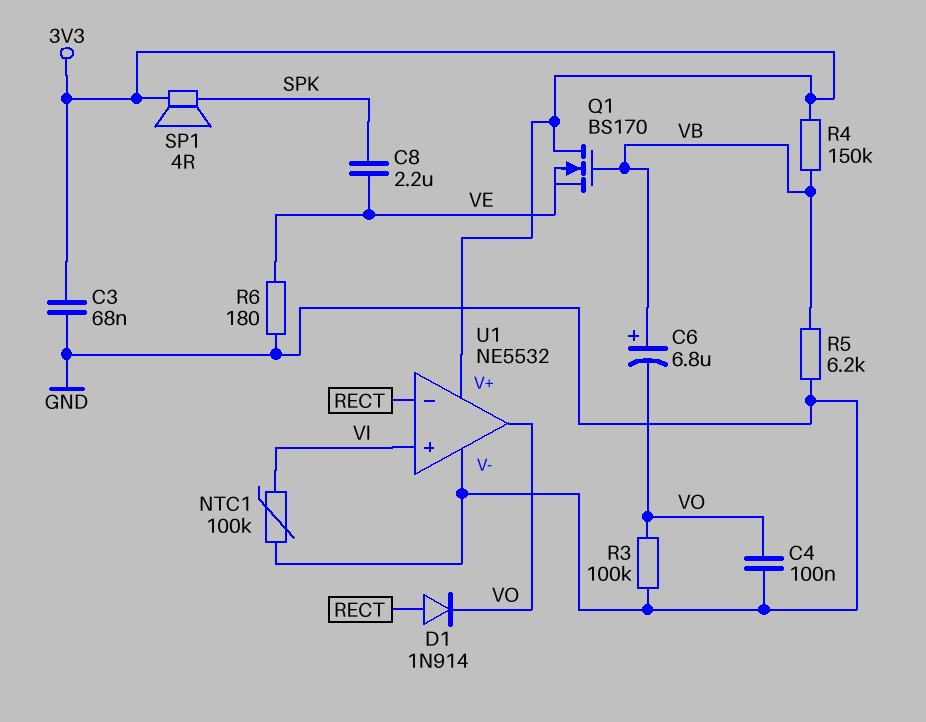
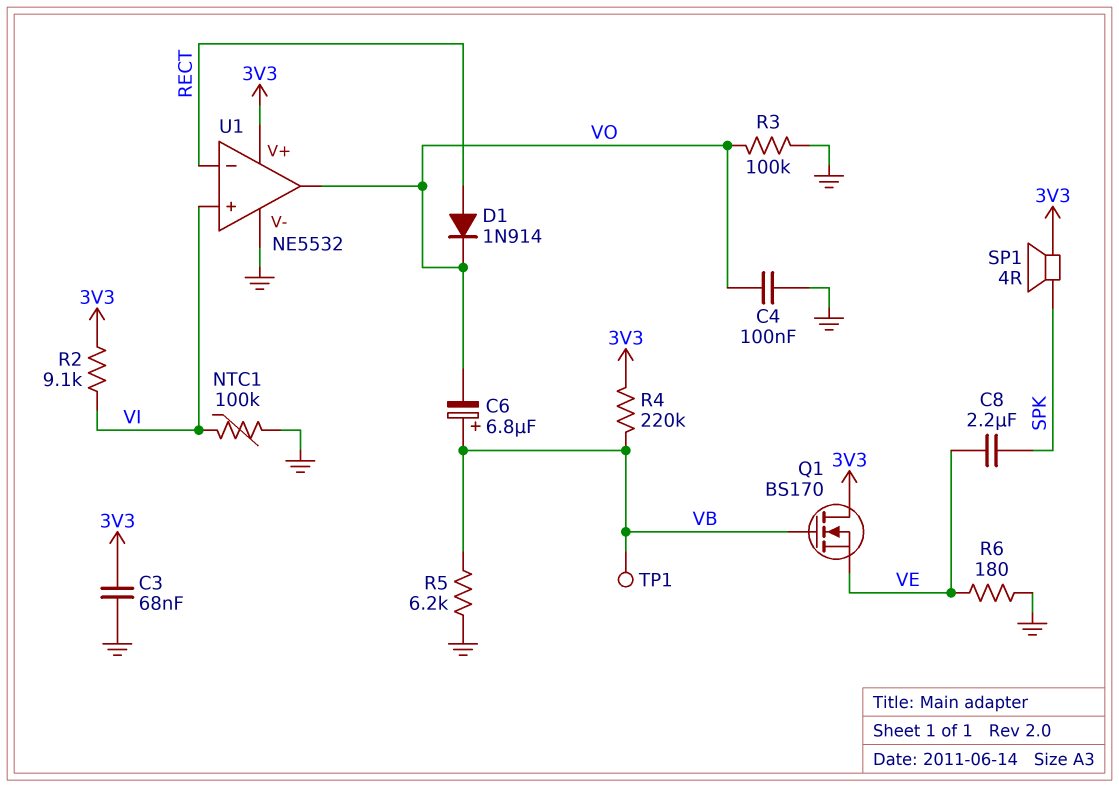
R2: none -> 9.1k (3V3, VI)
R4: 150k (3V3, VB) -> 220k (3V3, VB)
TP1: none -> test point (VB)

